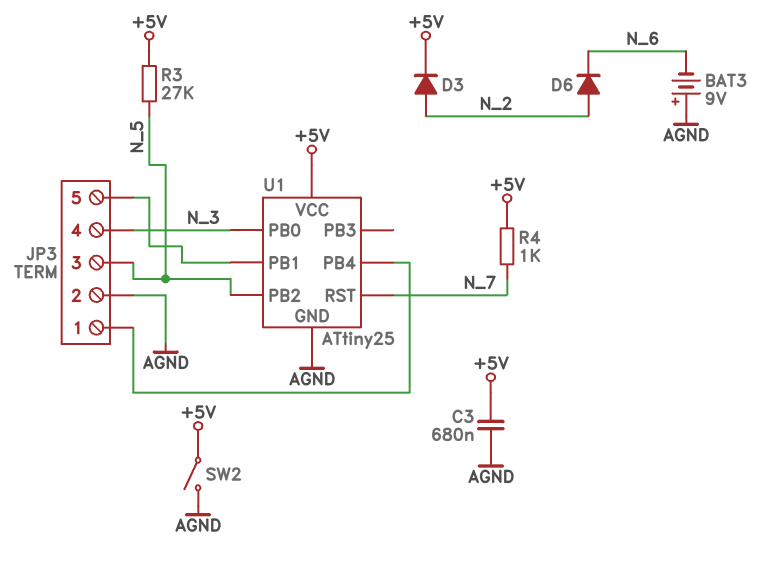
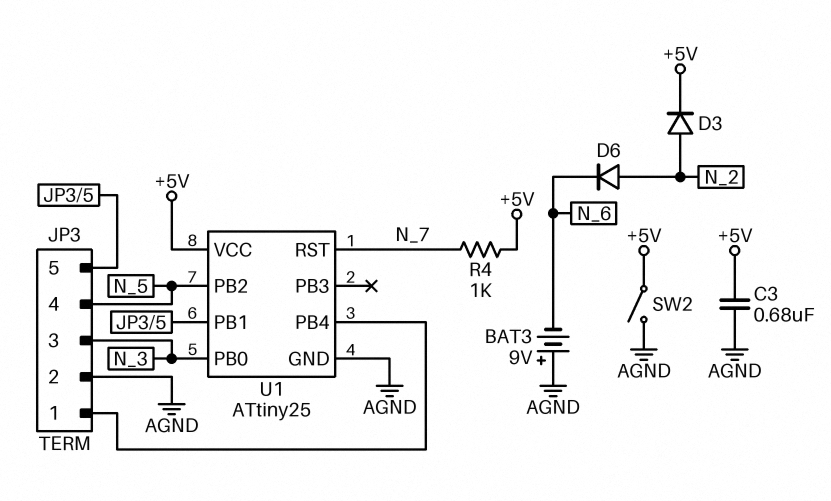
JP3 pin 3: N_5 -> N_3
JP3 pin 4: N_3 -> N_5
R3: 27k (+5V, N_5) -> none

